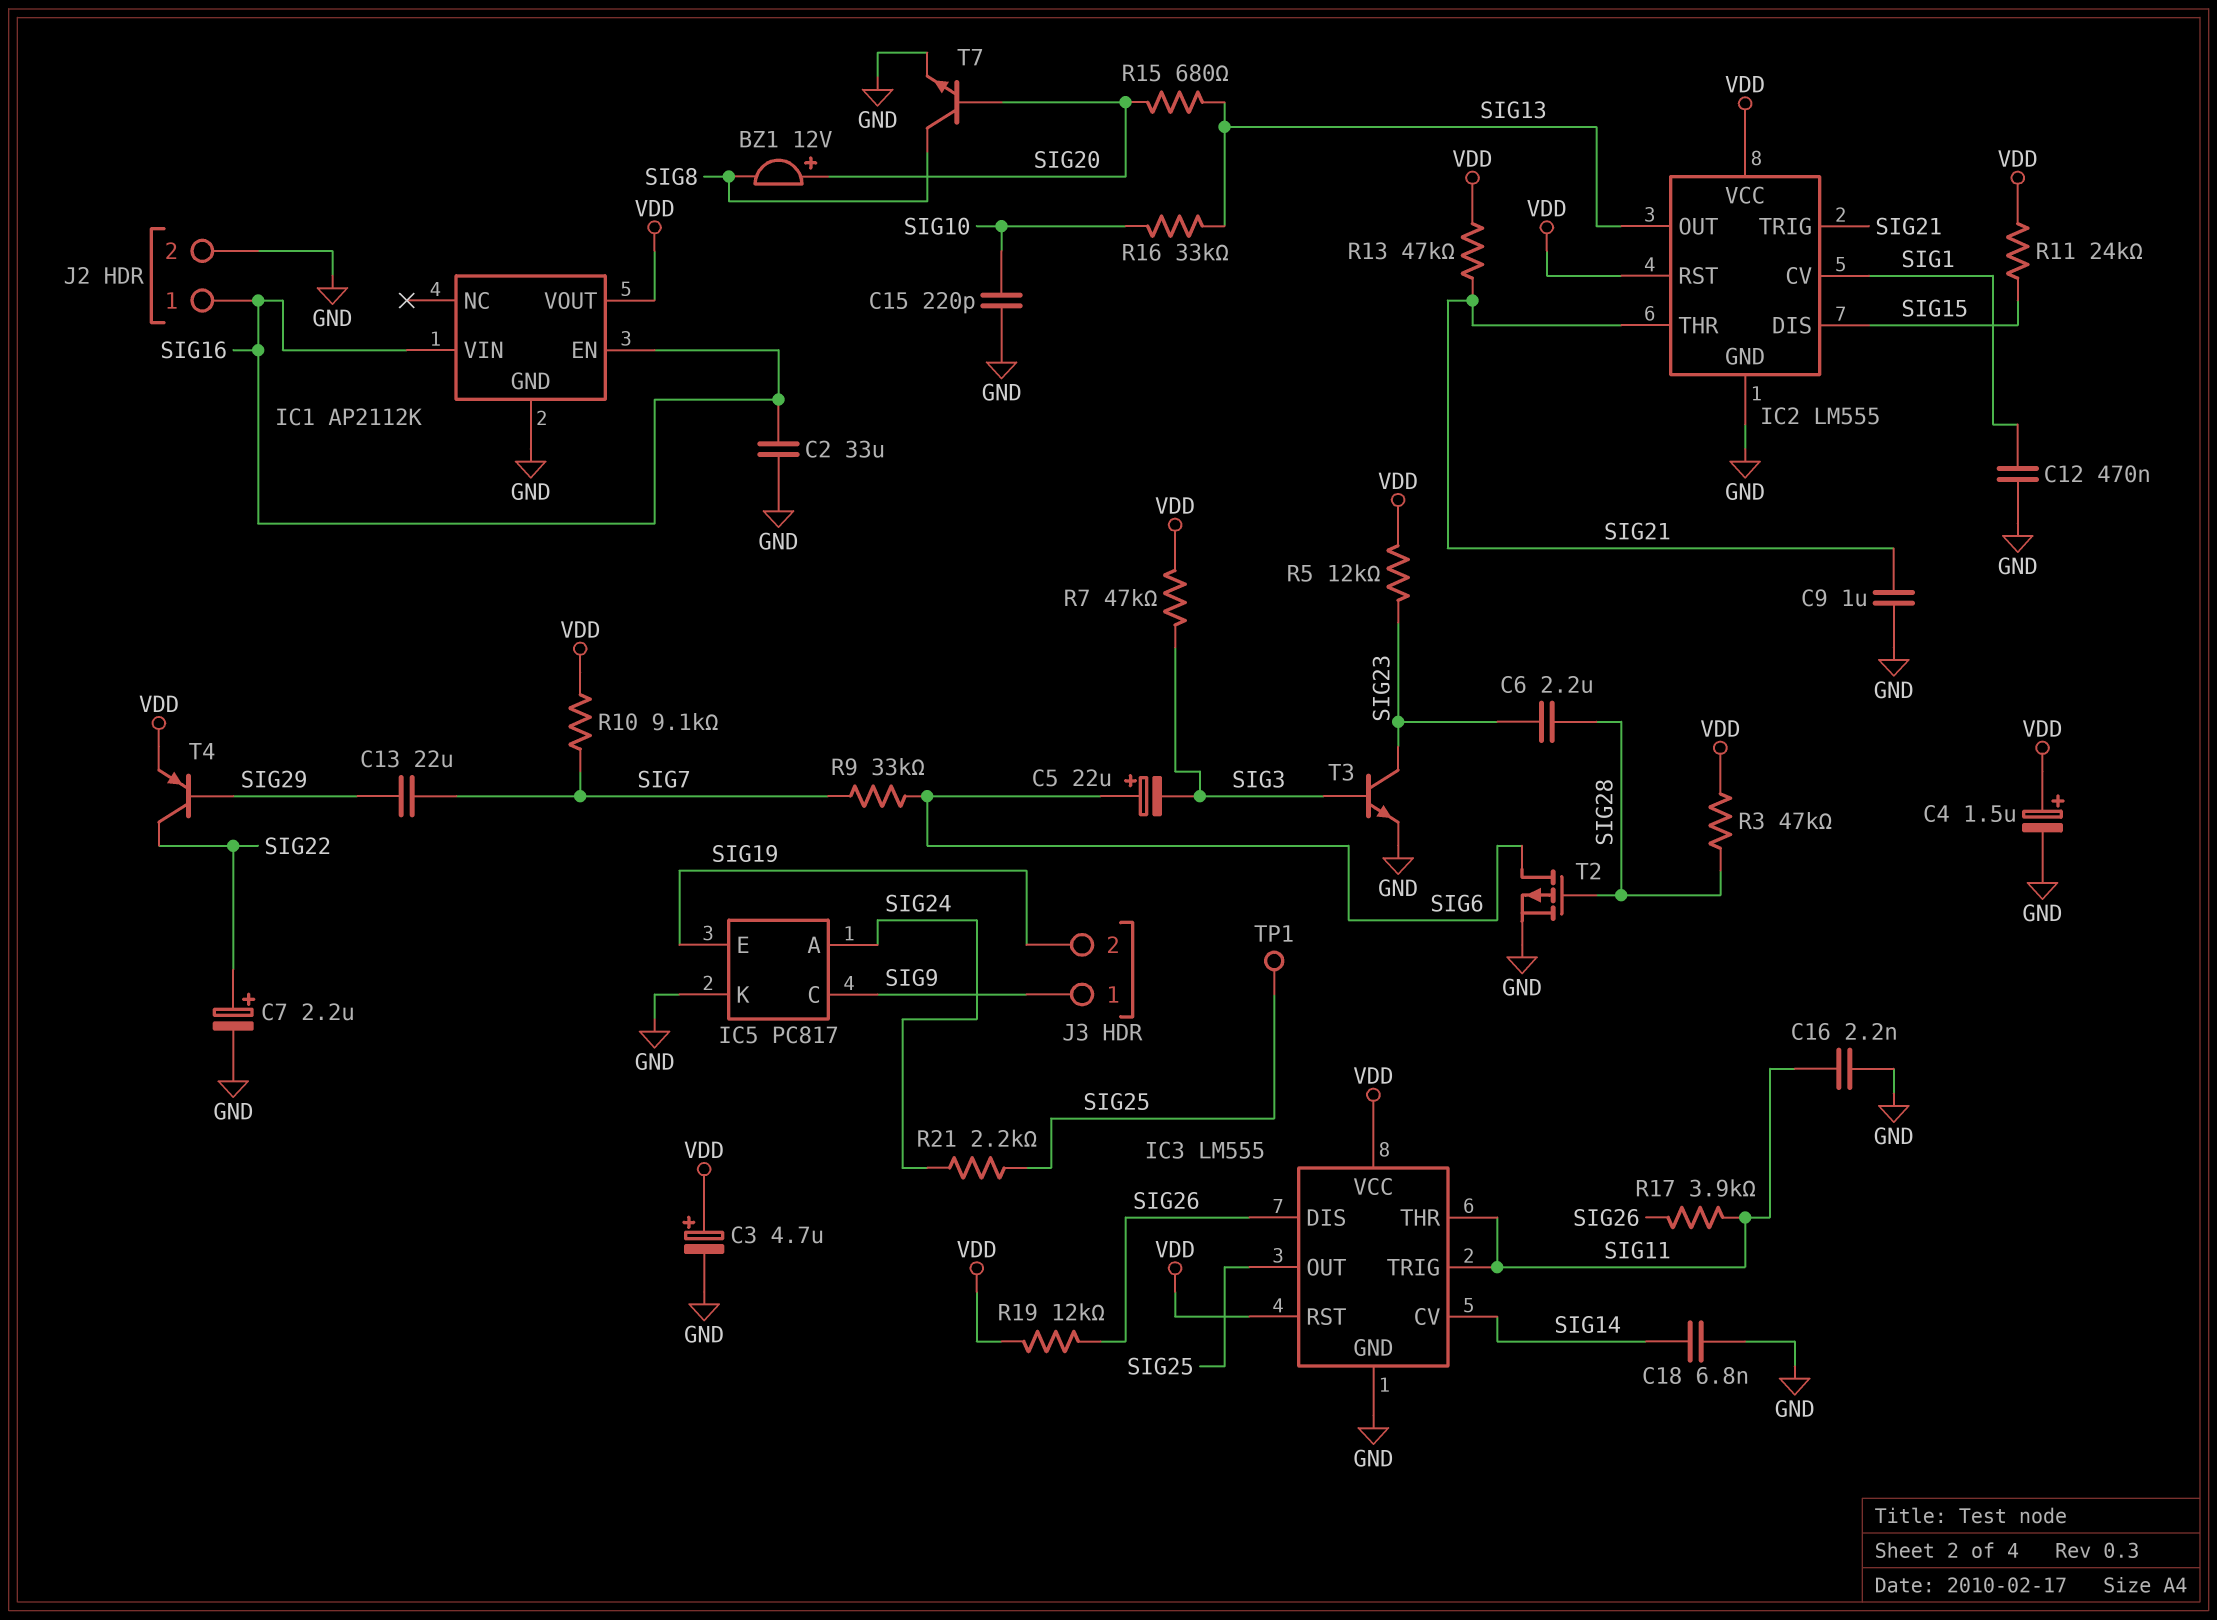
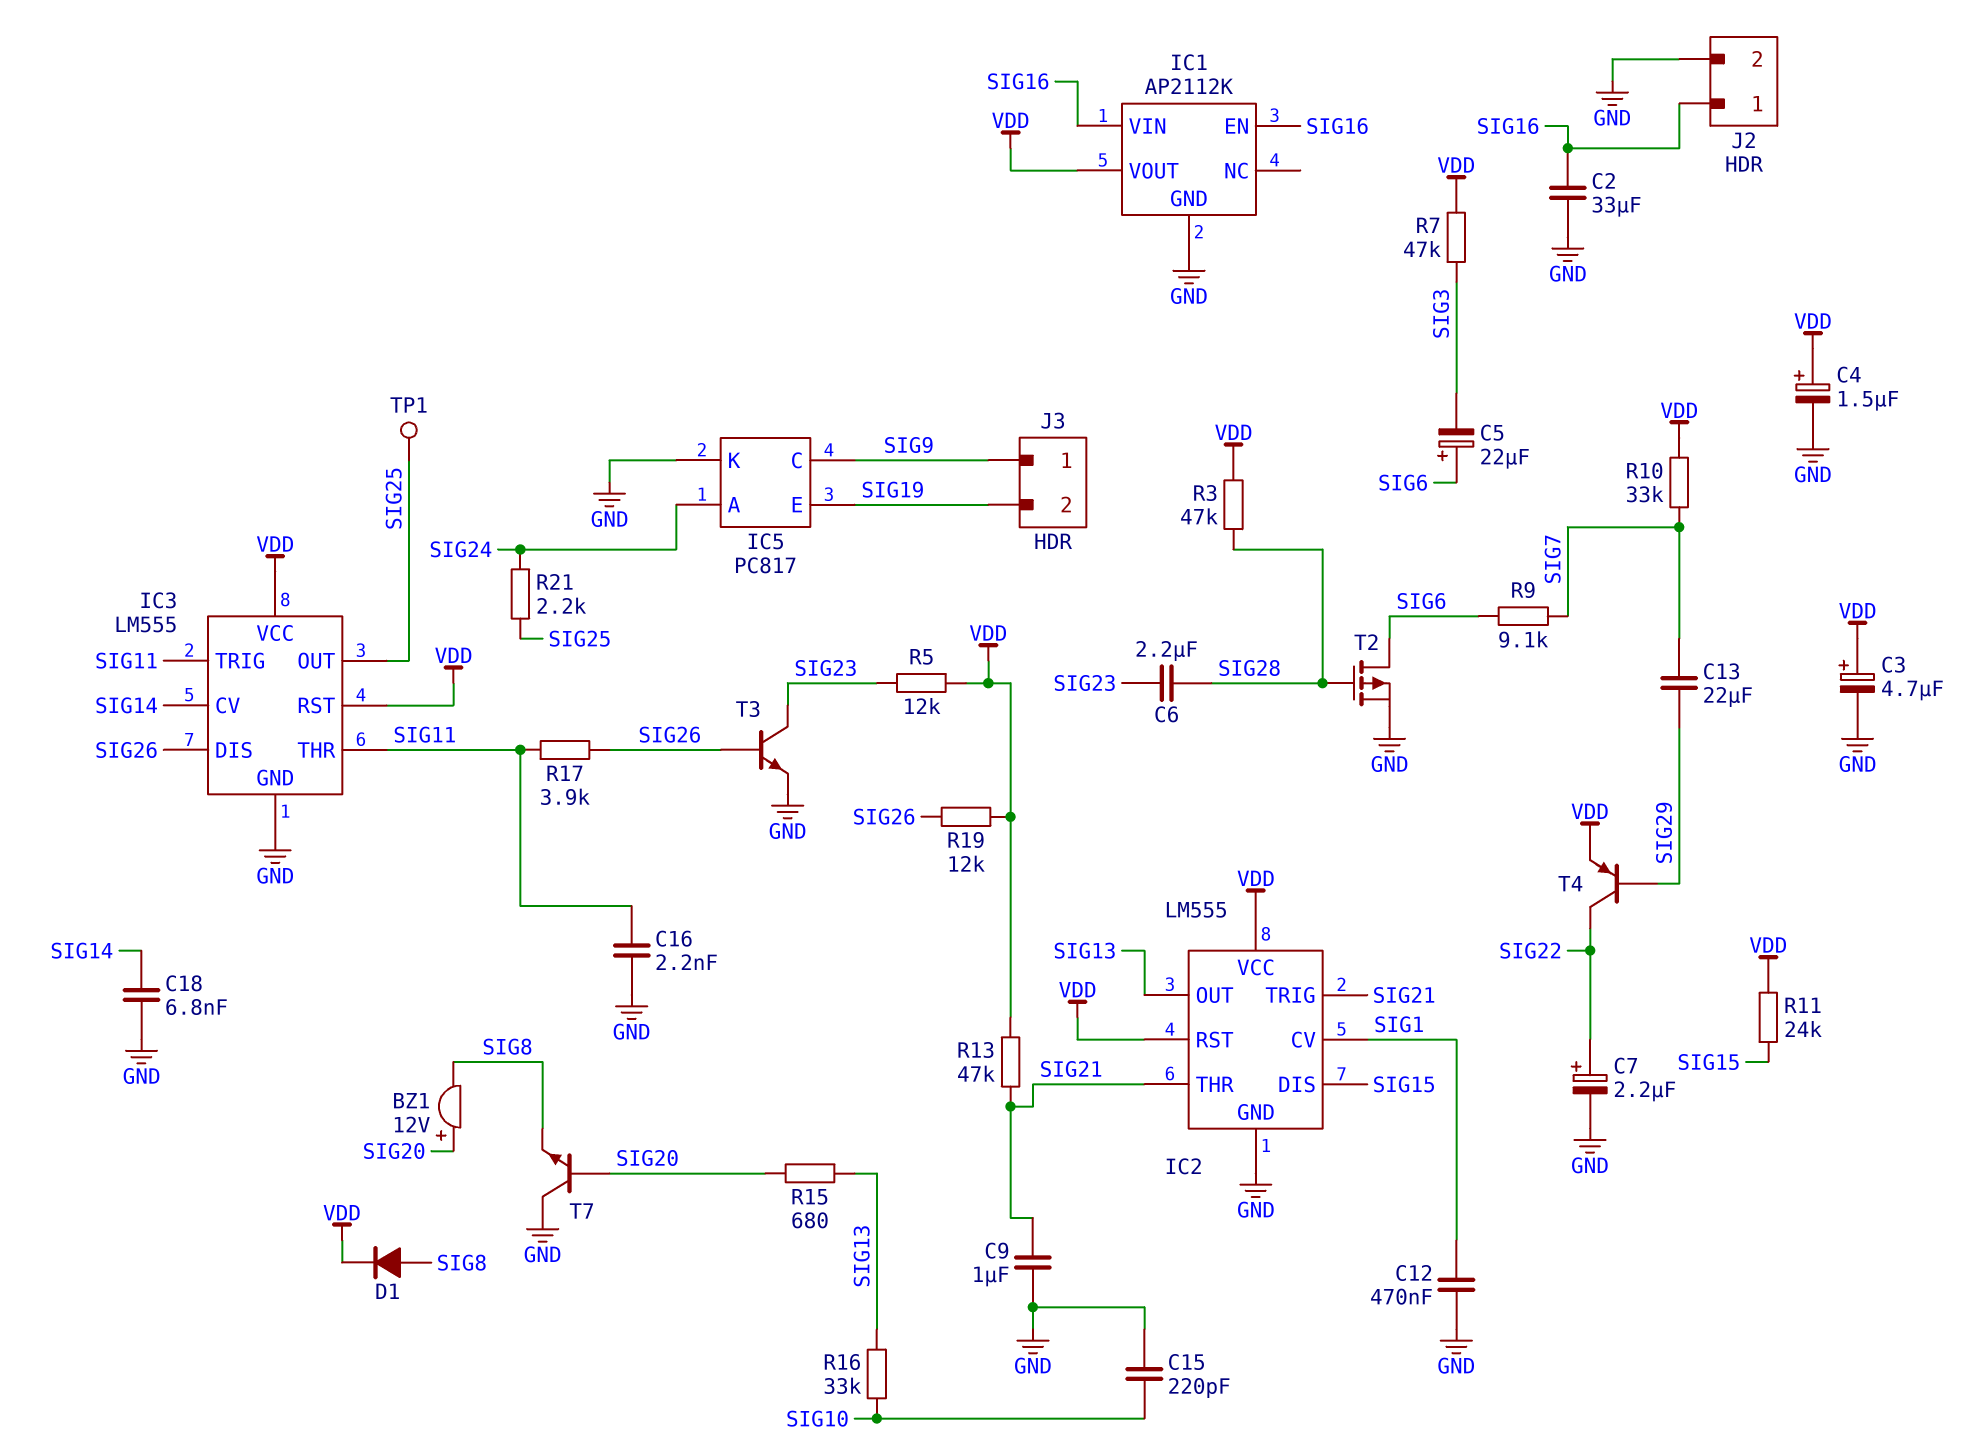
D1: none -> diode (A SIG8, K VDD)
R9: 33k (SIG6, SIG7) -> 9.1k (SIG6, SIG7)
R10: 9.1k (SIG7, VDD) -> 33k (SIG7, VDD)
T3: NPN (B SIG3, C SIG23, E GND) -> NPN (B SIG26, C SIG23, E GND)
T7: NPN (B SIG20, C SIG8, E GND) -> NPN (B SIG20, C GND, E SIG8)

